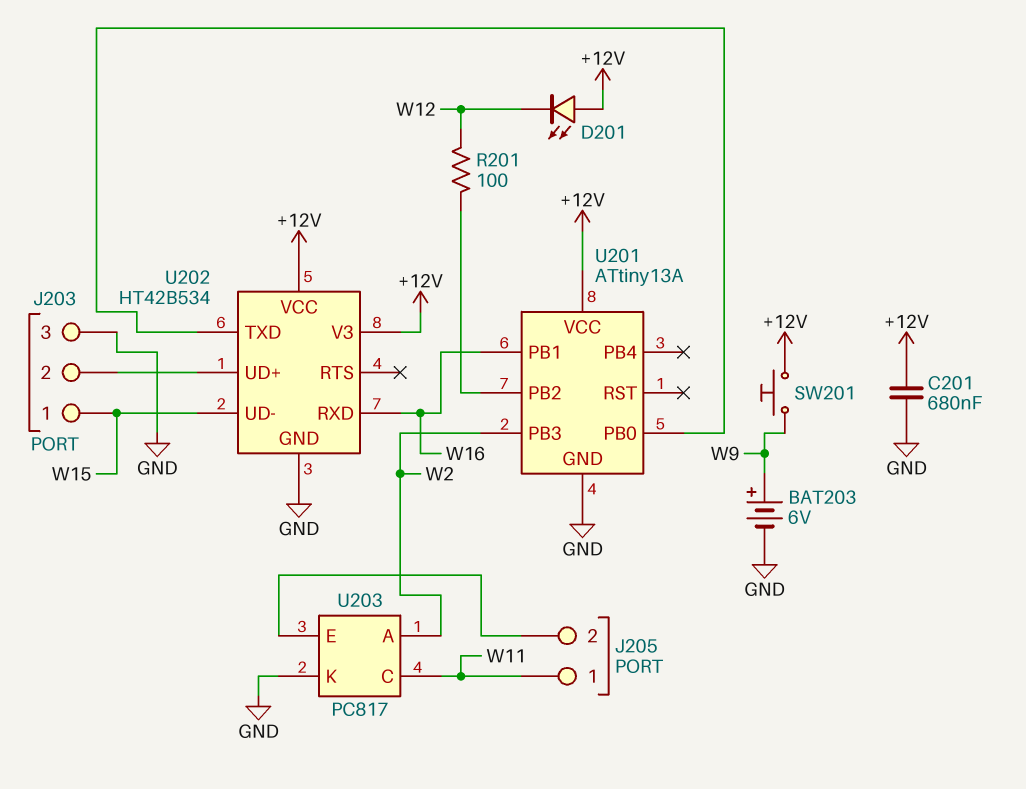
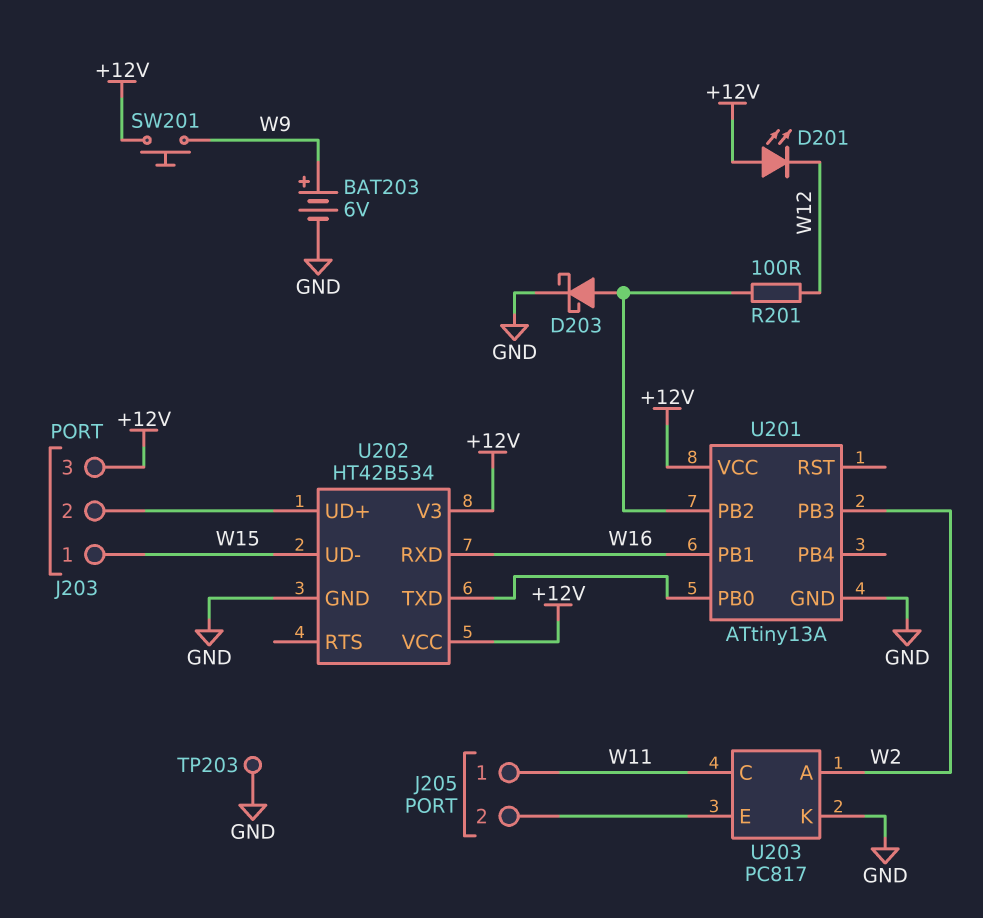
C201: 680nF (+12V, GND) -> none
D203: none -> schottky (A U201/PB2, K GND)
J203 pin 3: GND -> +12V
TP203: none -> test point (GND)

